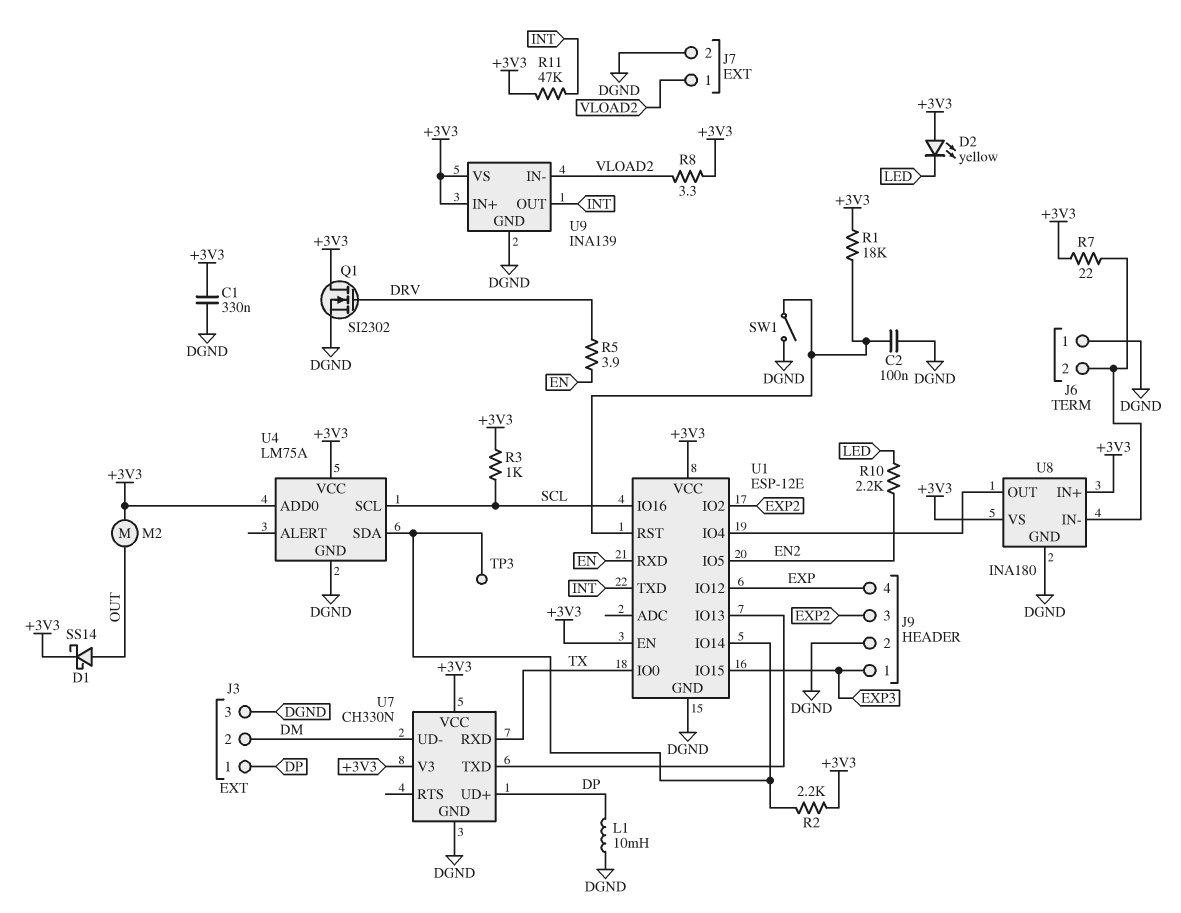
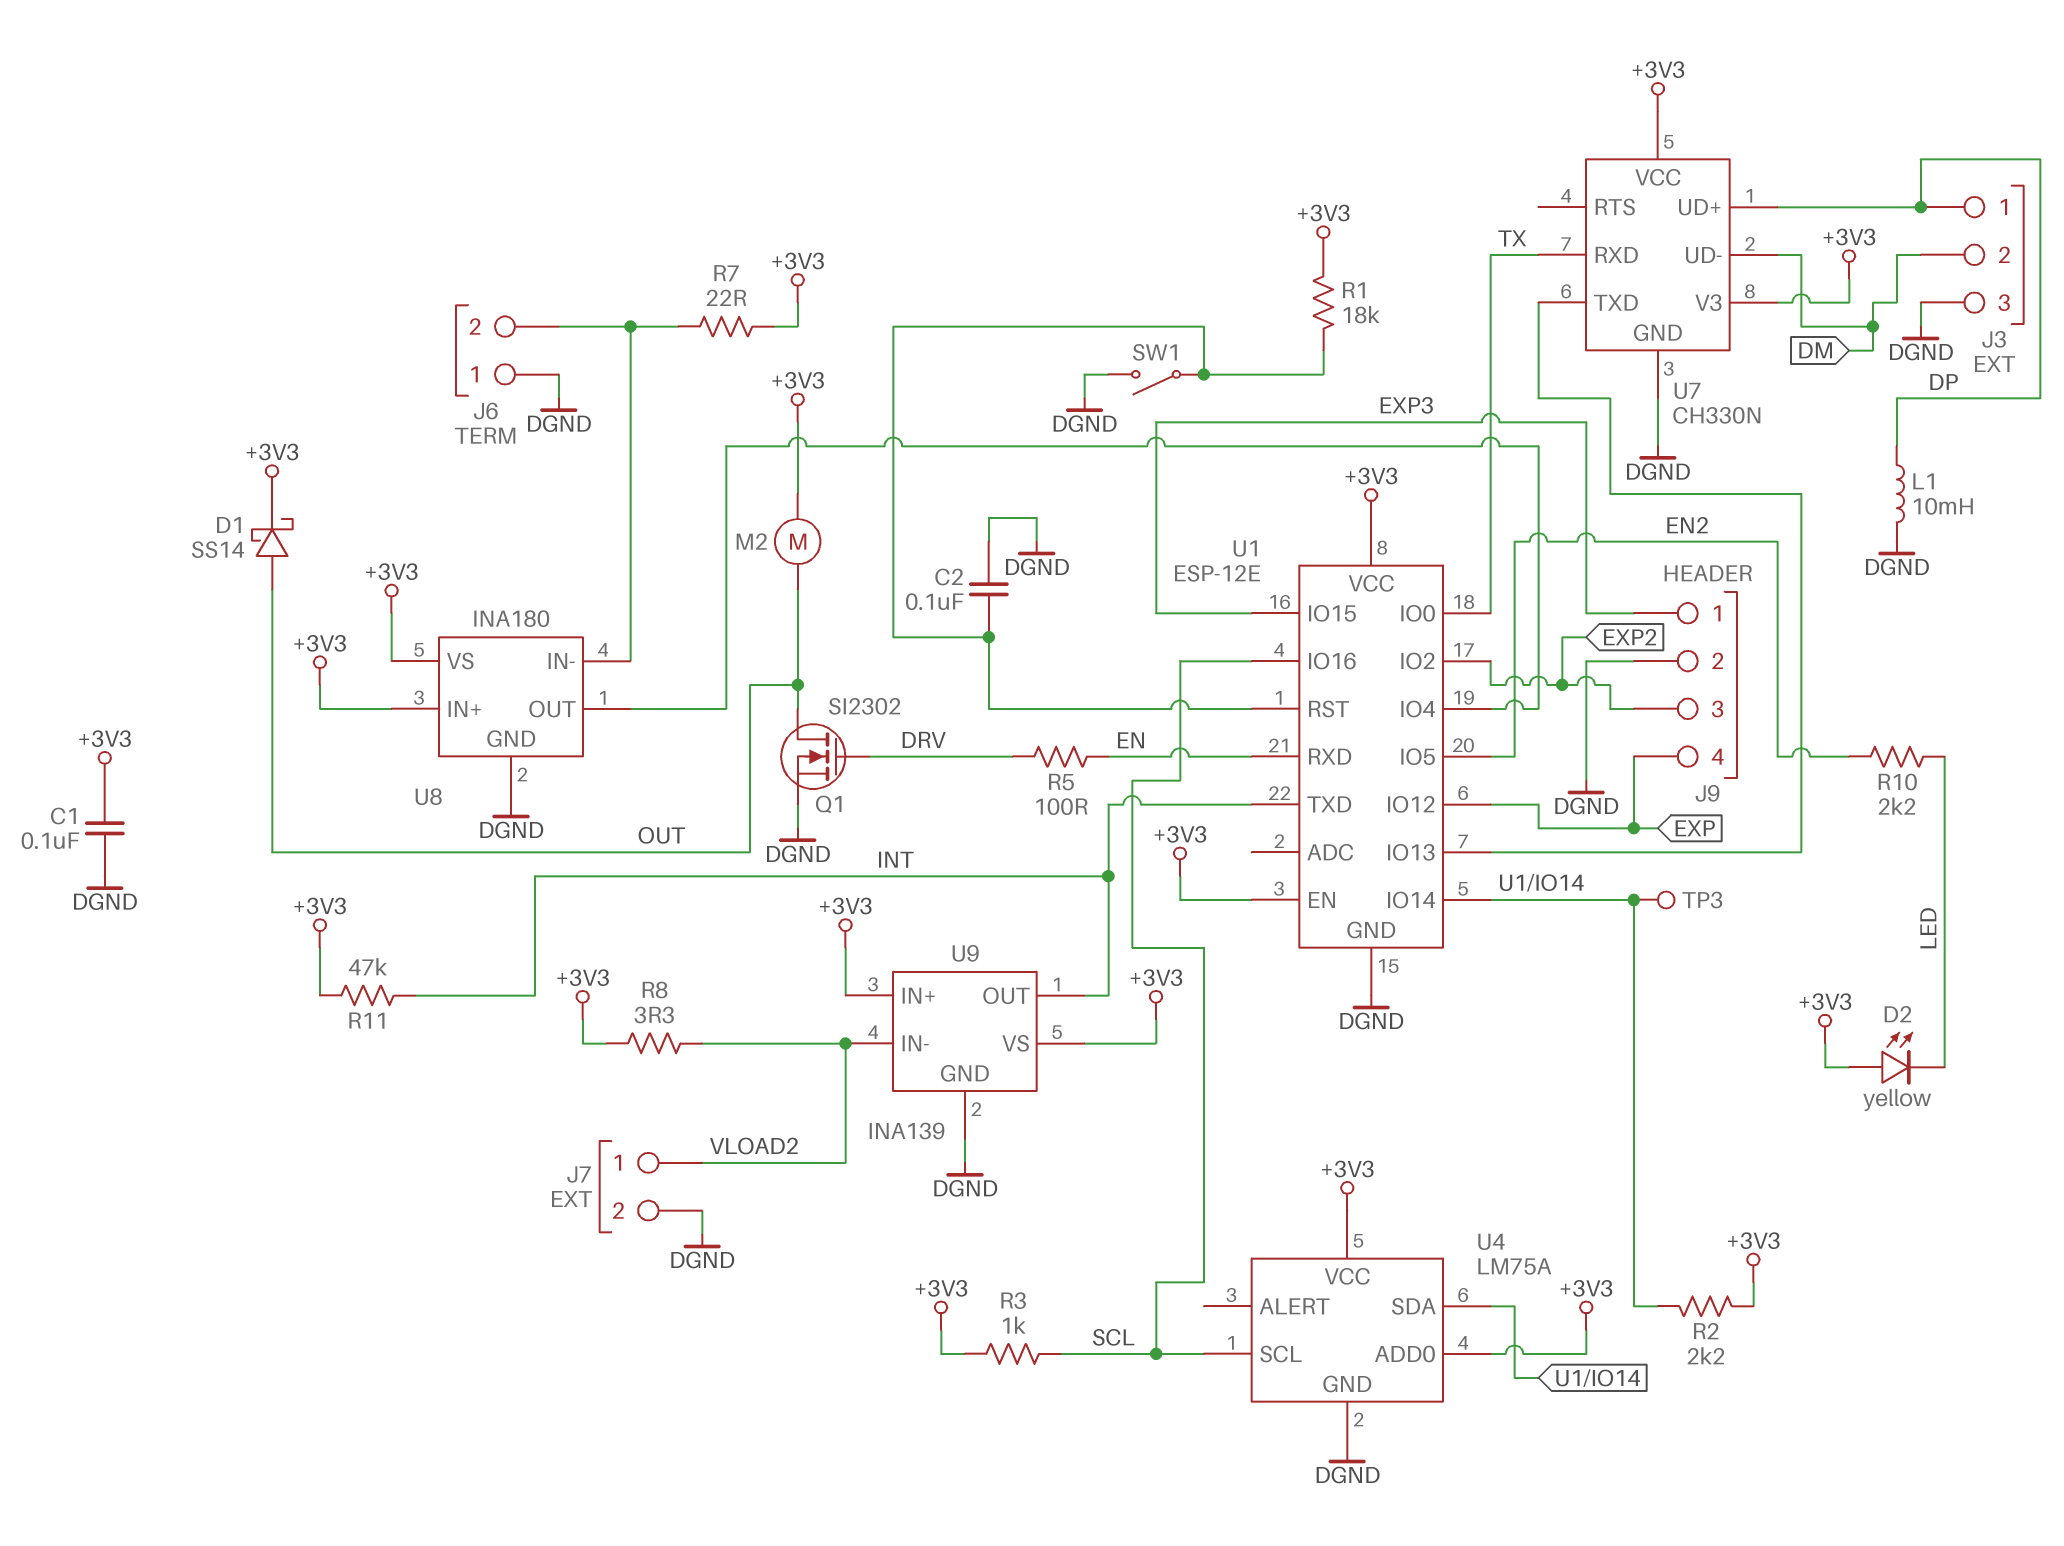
C1: 330nF (+3V3, DGND) -> 100nF (+3V3, DGND)
Q1: NMOS SI2302 (G DRV, D +3V3, S DGND) -> NMOS SI2302 (G DRV, D OUT, S DGND)
R5: 3.9 (DRV, EN) -> 100 (DRV, EN)

